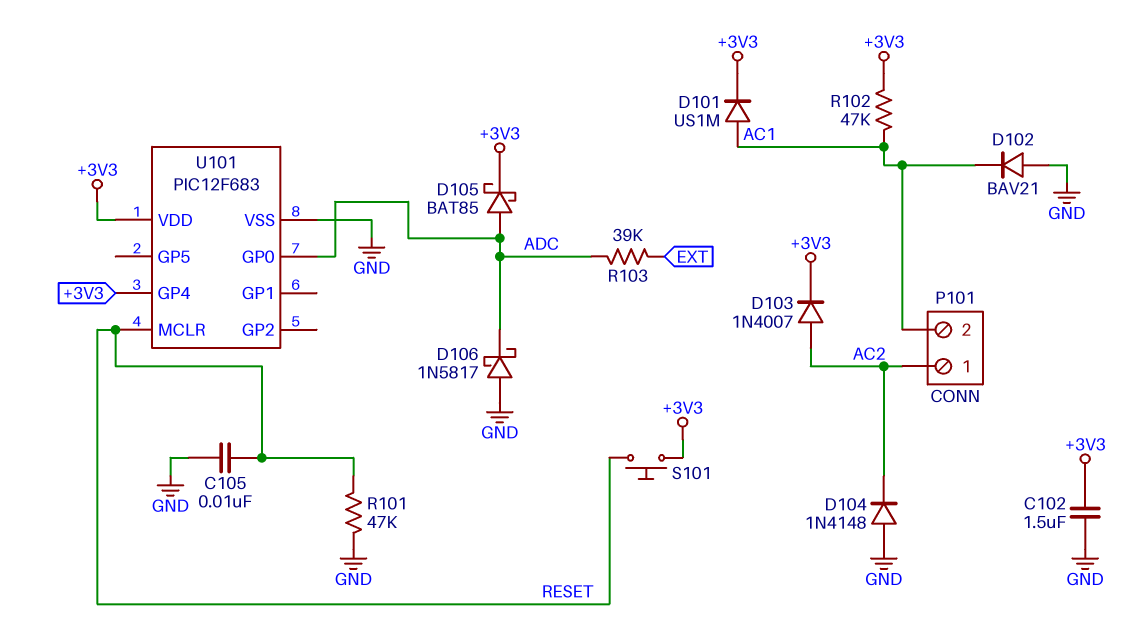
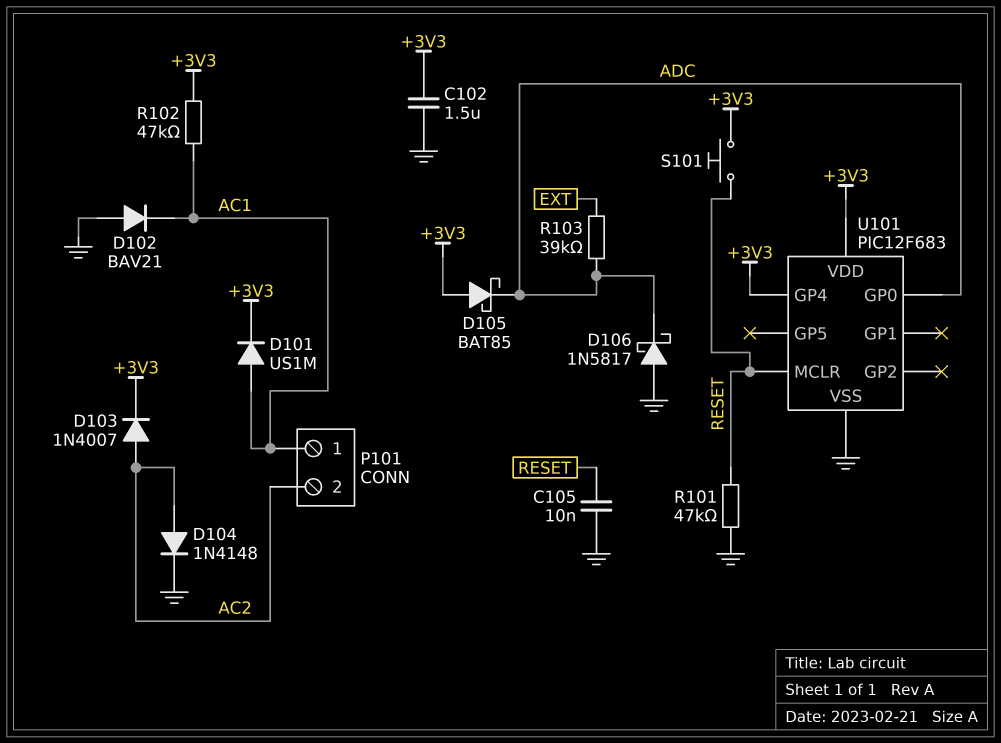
D104: diode 1N4148 (A GND, K AC2) -> diode 1N4148 (A AC2, K GND)
D105: schottky BAT85 (A ADC, K +3V3) -> schottky BAT85 (A +3V3, K ADC)
P101 pin 1: AC2 -> AC1
P101 pin 2: AC1 -> AC2

